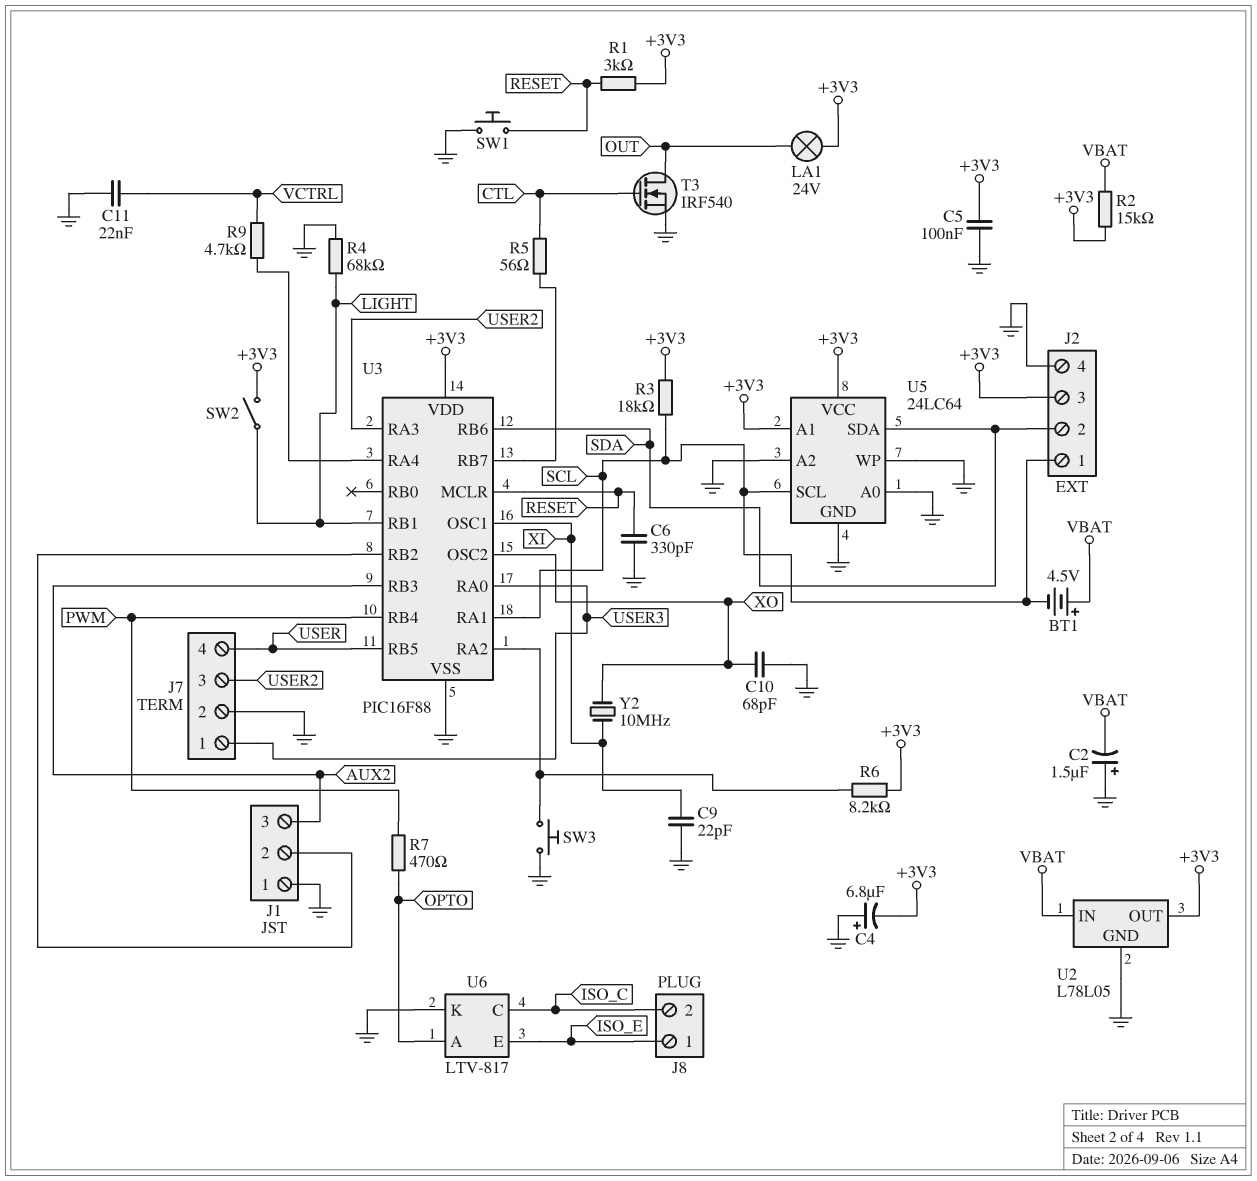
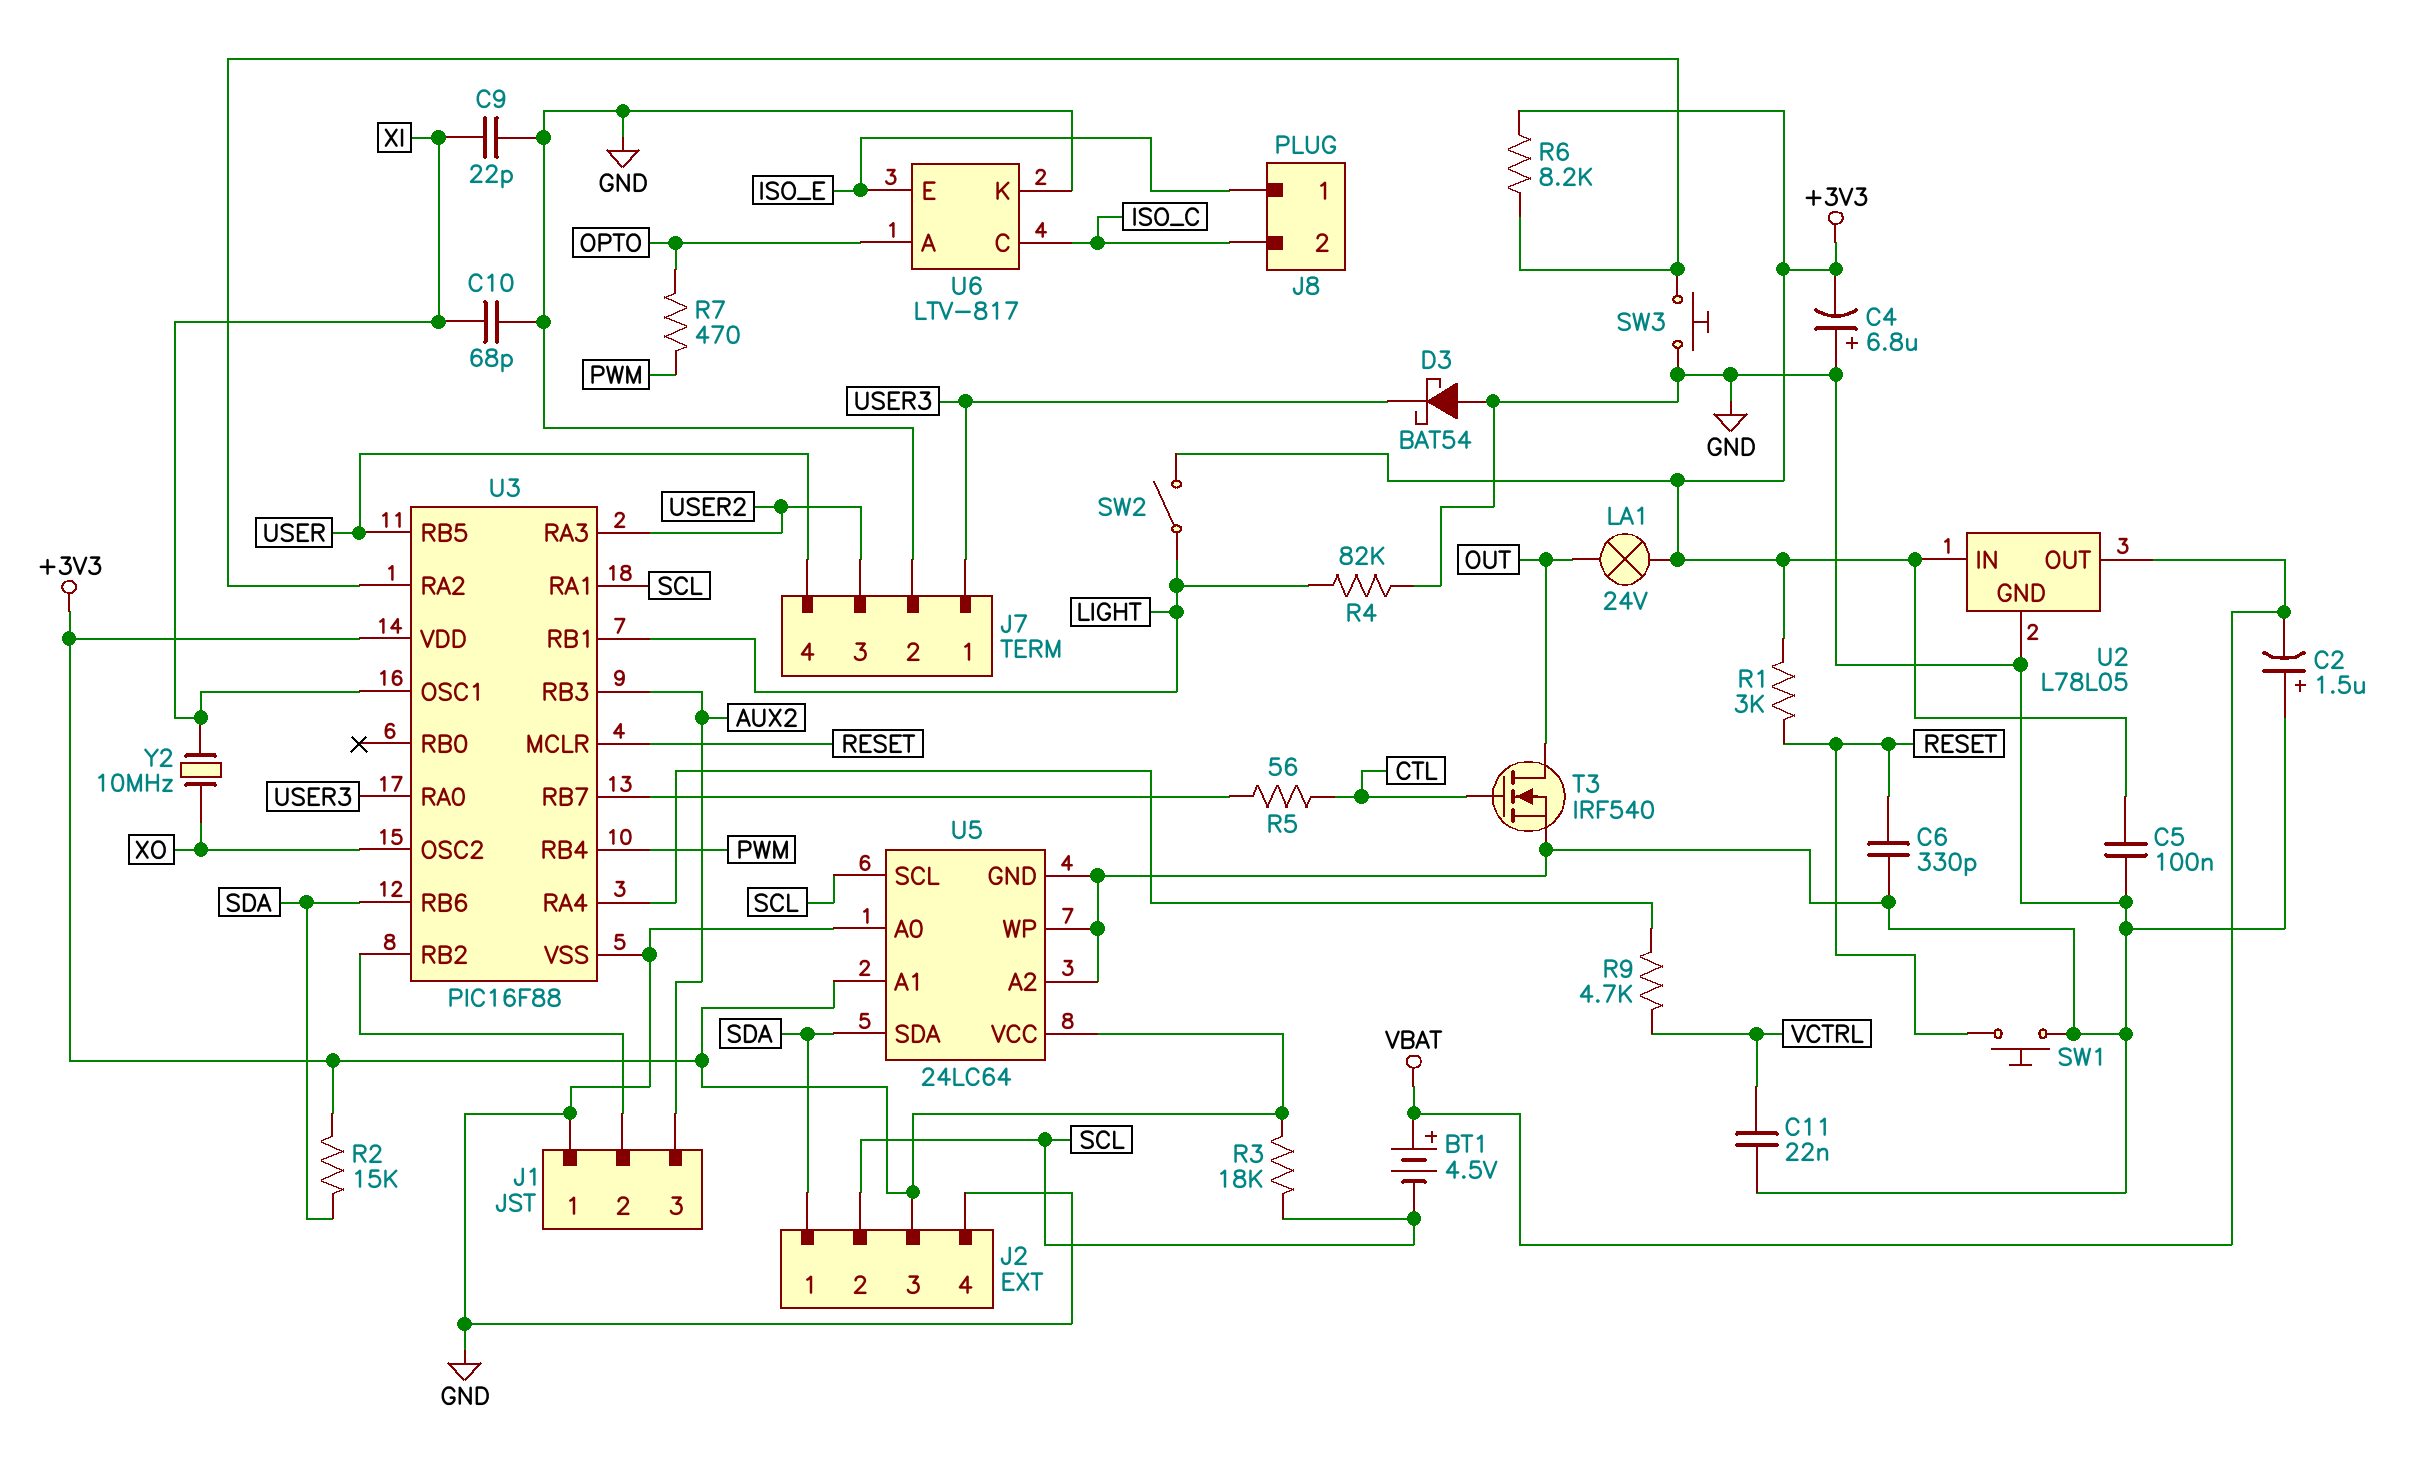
C10: 68pF (GND, XO) -> 68pF (GND, XI)
D3: none -> schottky BAT54 (A GND, K USER3)
J2 pin 1: SCL -> SDA
J2 pin 2: SDA -> SCL
R2: 15k (+3V3, VBAT) -> 15k (+3V3, SDA)
R4: 68k (GND, LIGHT) -> 82k (GND, LIGHT)
U2 pin IN: VBAT -> +3V3
U2 pin OUT: +3V3 -> VBAT

